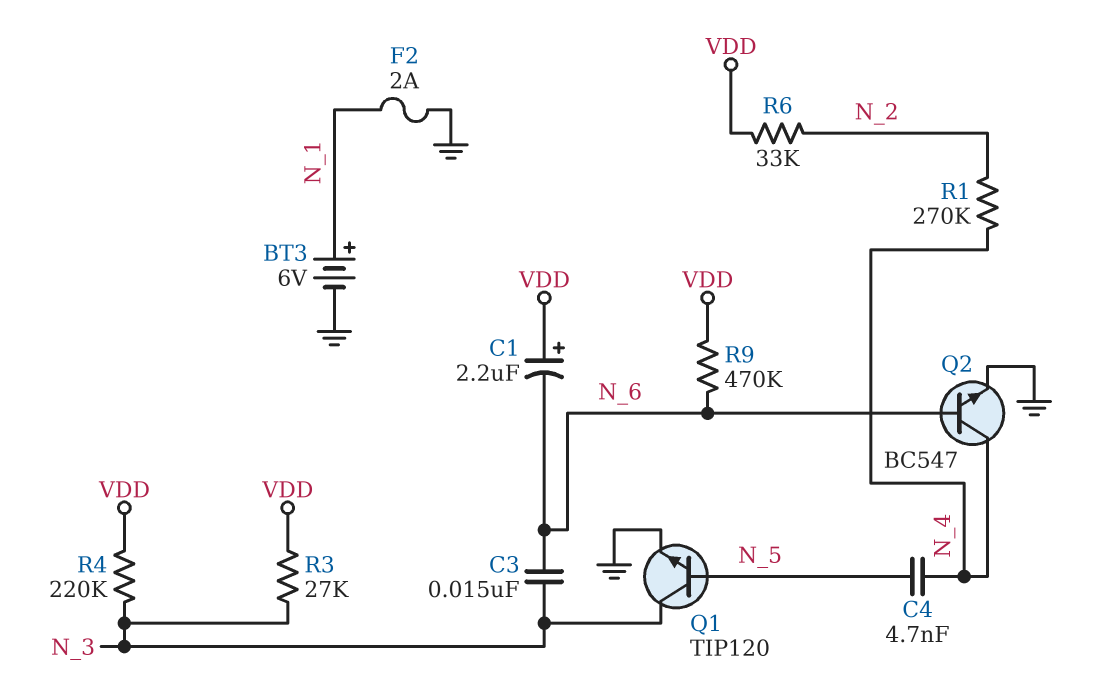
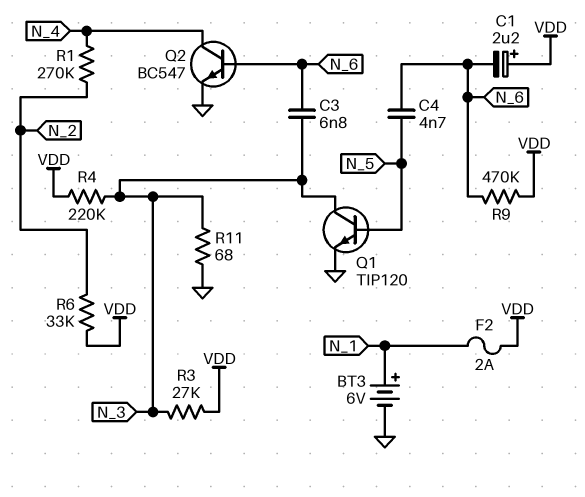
C3: 15nF (N_3, N_6) -> 6.8nF (N_3, N_6)
C4: 4.7nF (N_4, N_5) -> 4.7nF (N_5, N_6)
F2: 2A (GND, N_1) -> 2A (N_1, VDD)
R11: none -> 68 (GND, N_3)

